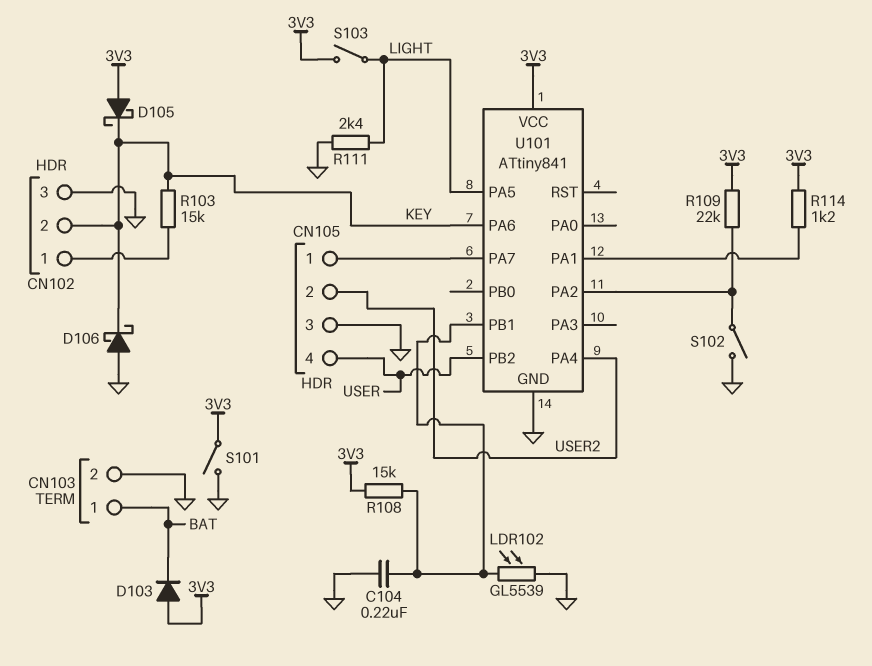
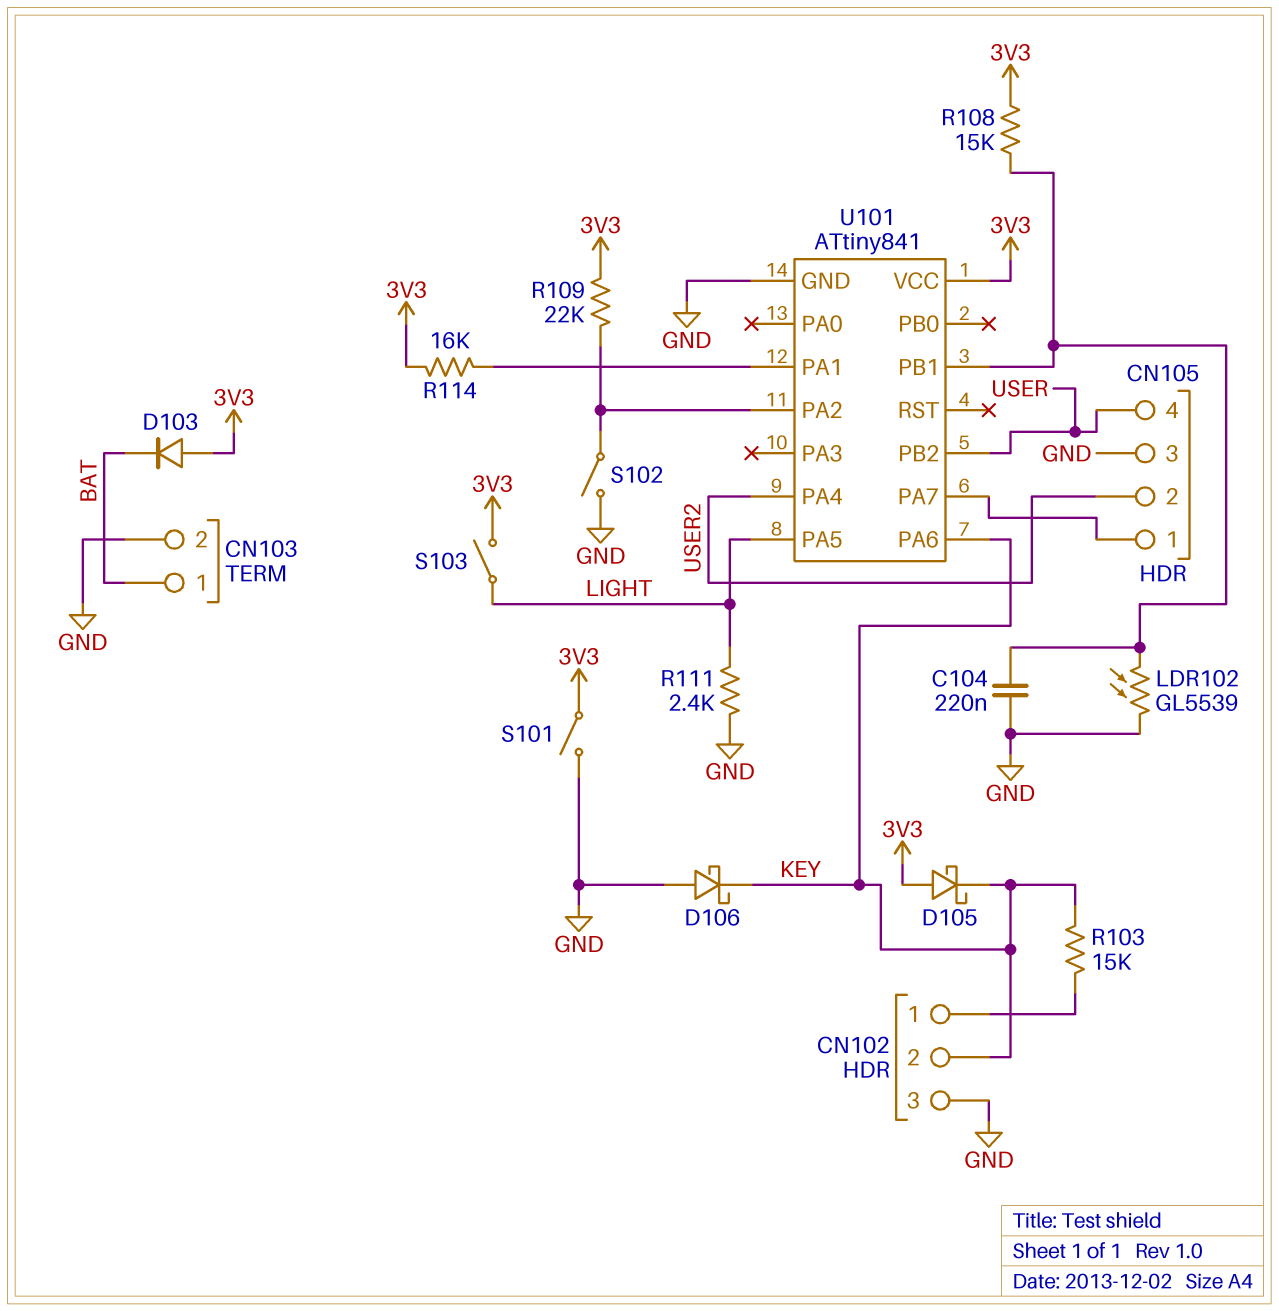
R114: 1.2k (3V3, U101/PA1) -> 16k (3V3, U101/PA1)

